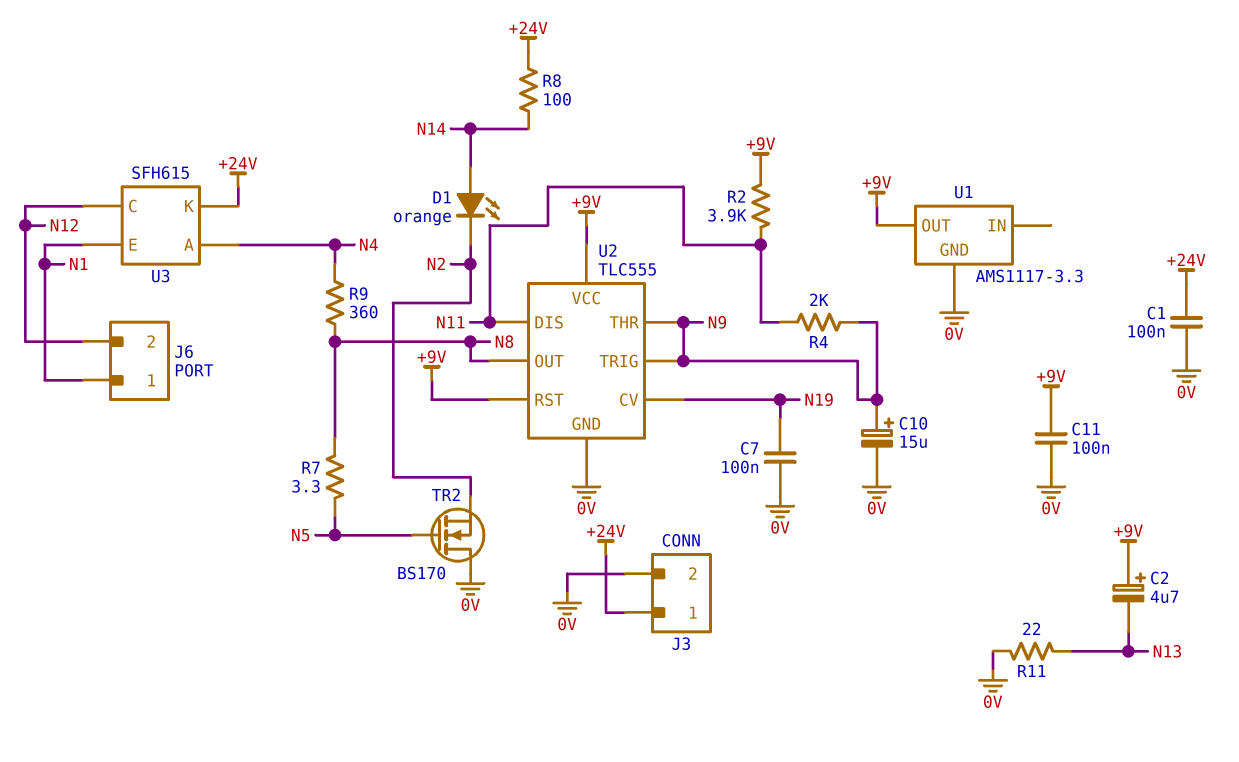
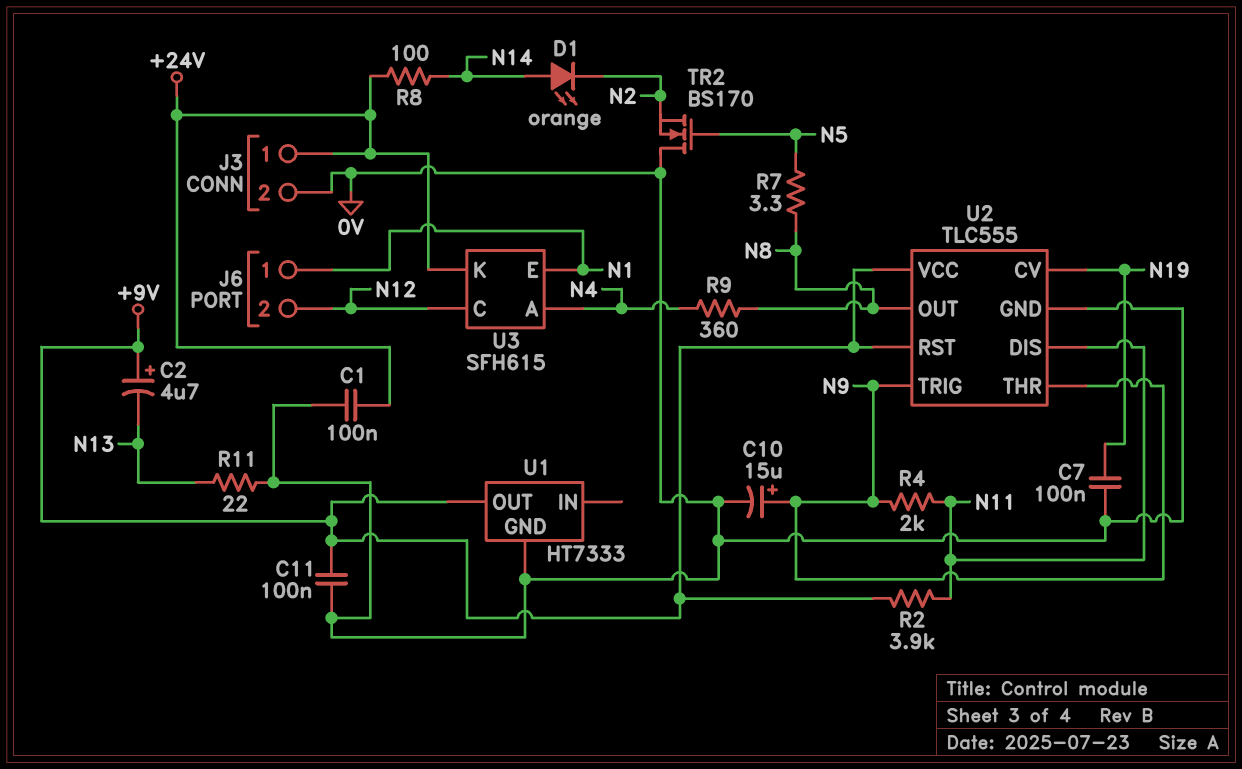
U1: AMS1117-3.3 -> HT7333

